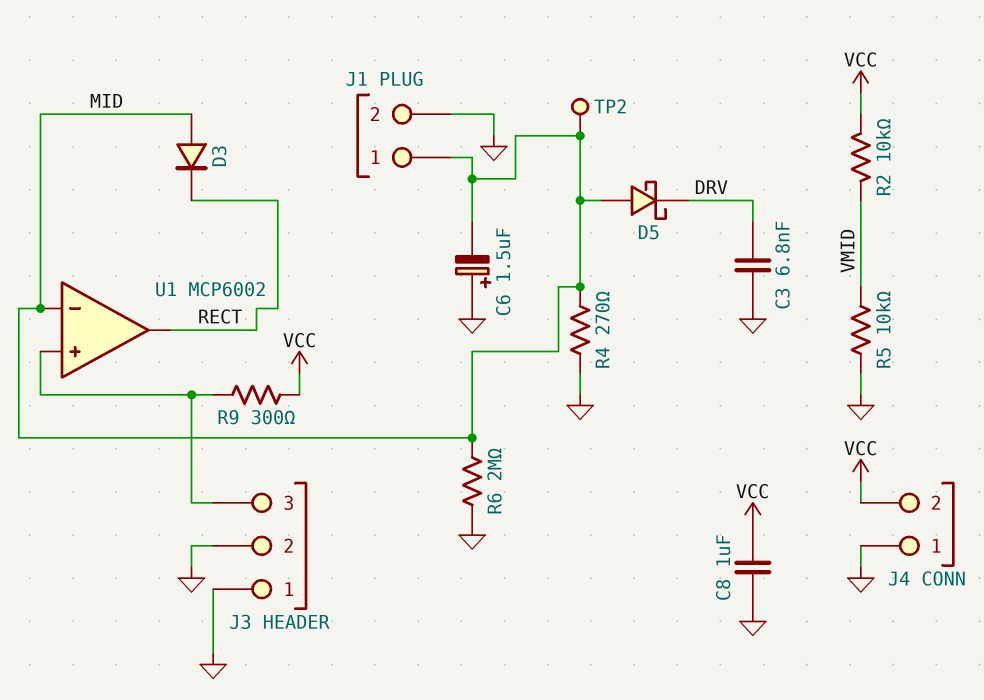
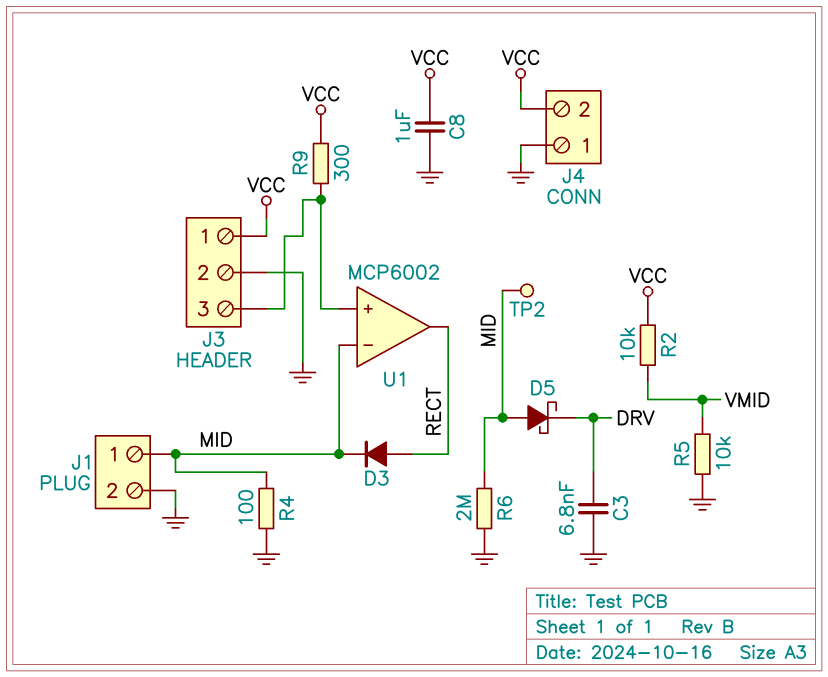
C6: 1.5uF (plus GND, minus MID) -> none
D3: diode (A MID, K RECT) -> diode (A RECT, K MID)
J3 pin 1: GND -> VCC
R4: 270 (GND, MID) -> 100 (GND, MID)

